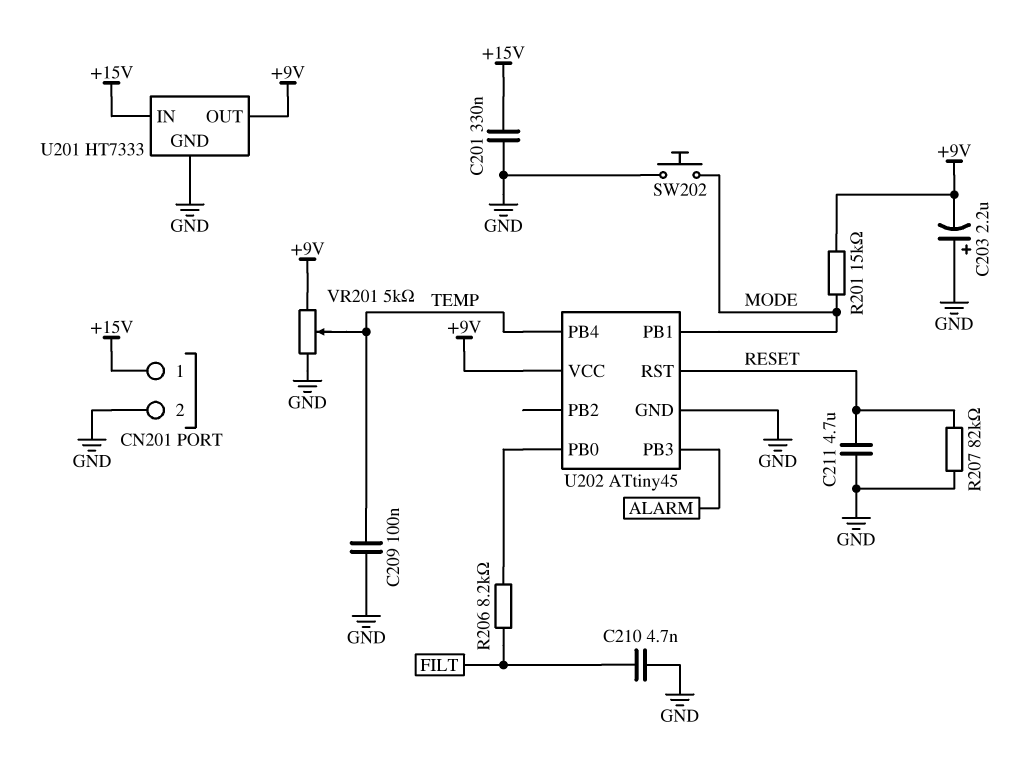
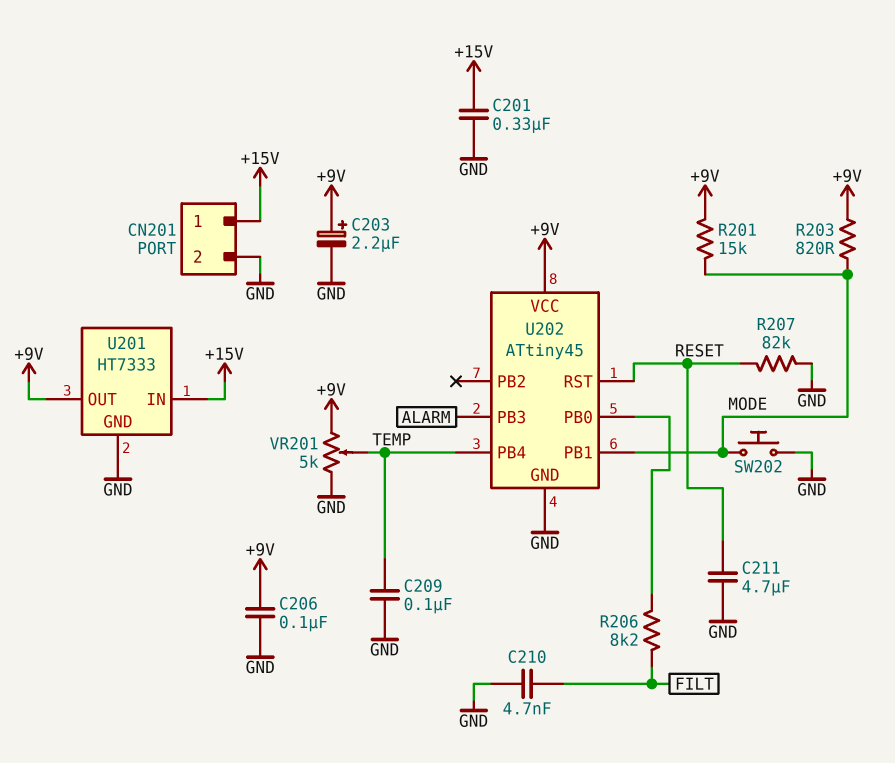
C203: 2.2uF (plus GND, minus +9V) -> 2.2uF (plus +9V, minus GND)
C206: none -> 100nF (+9V, GND)
R203: none -> 820 (+9V, MODE)

